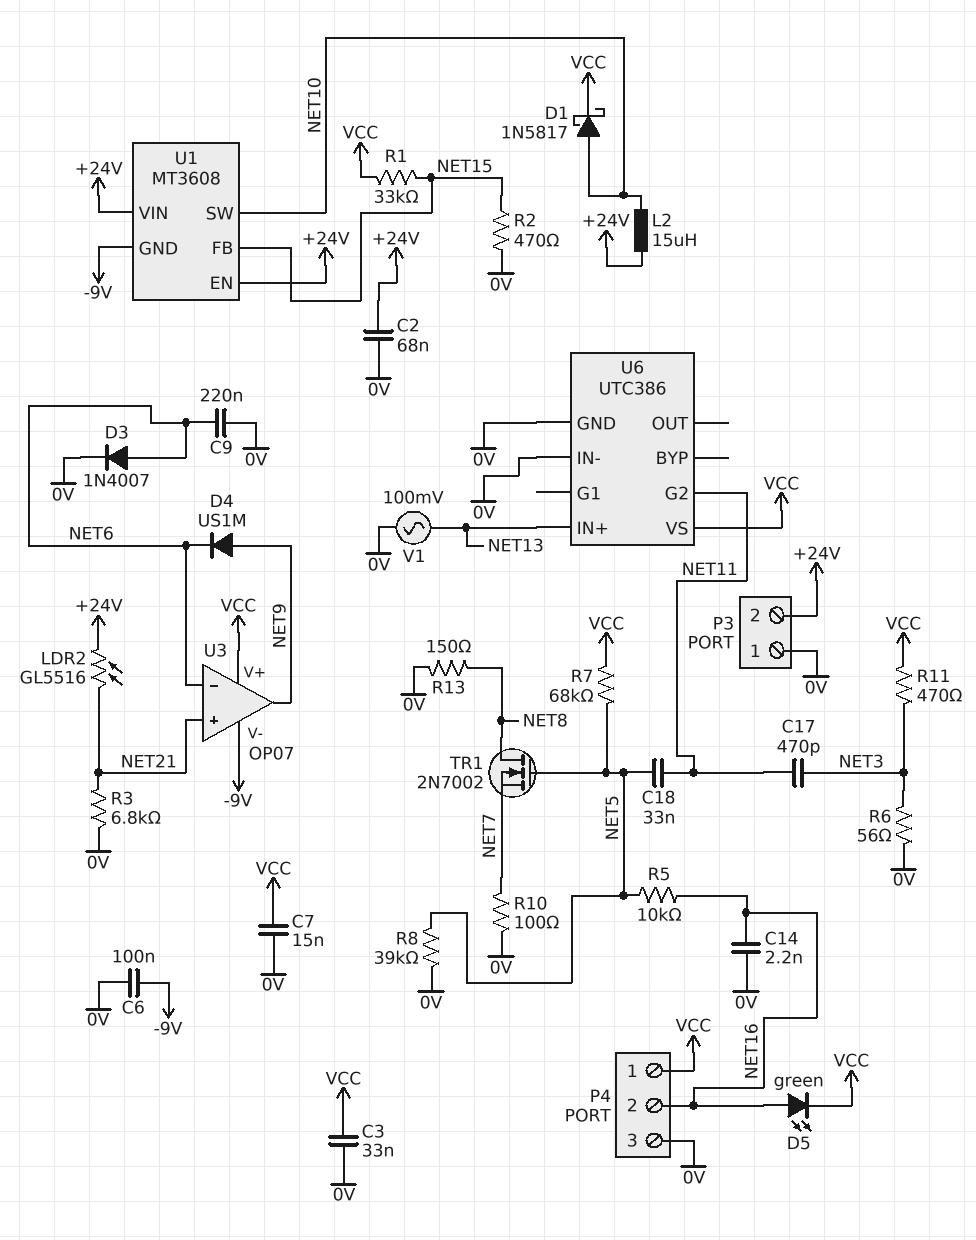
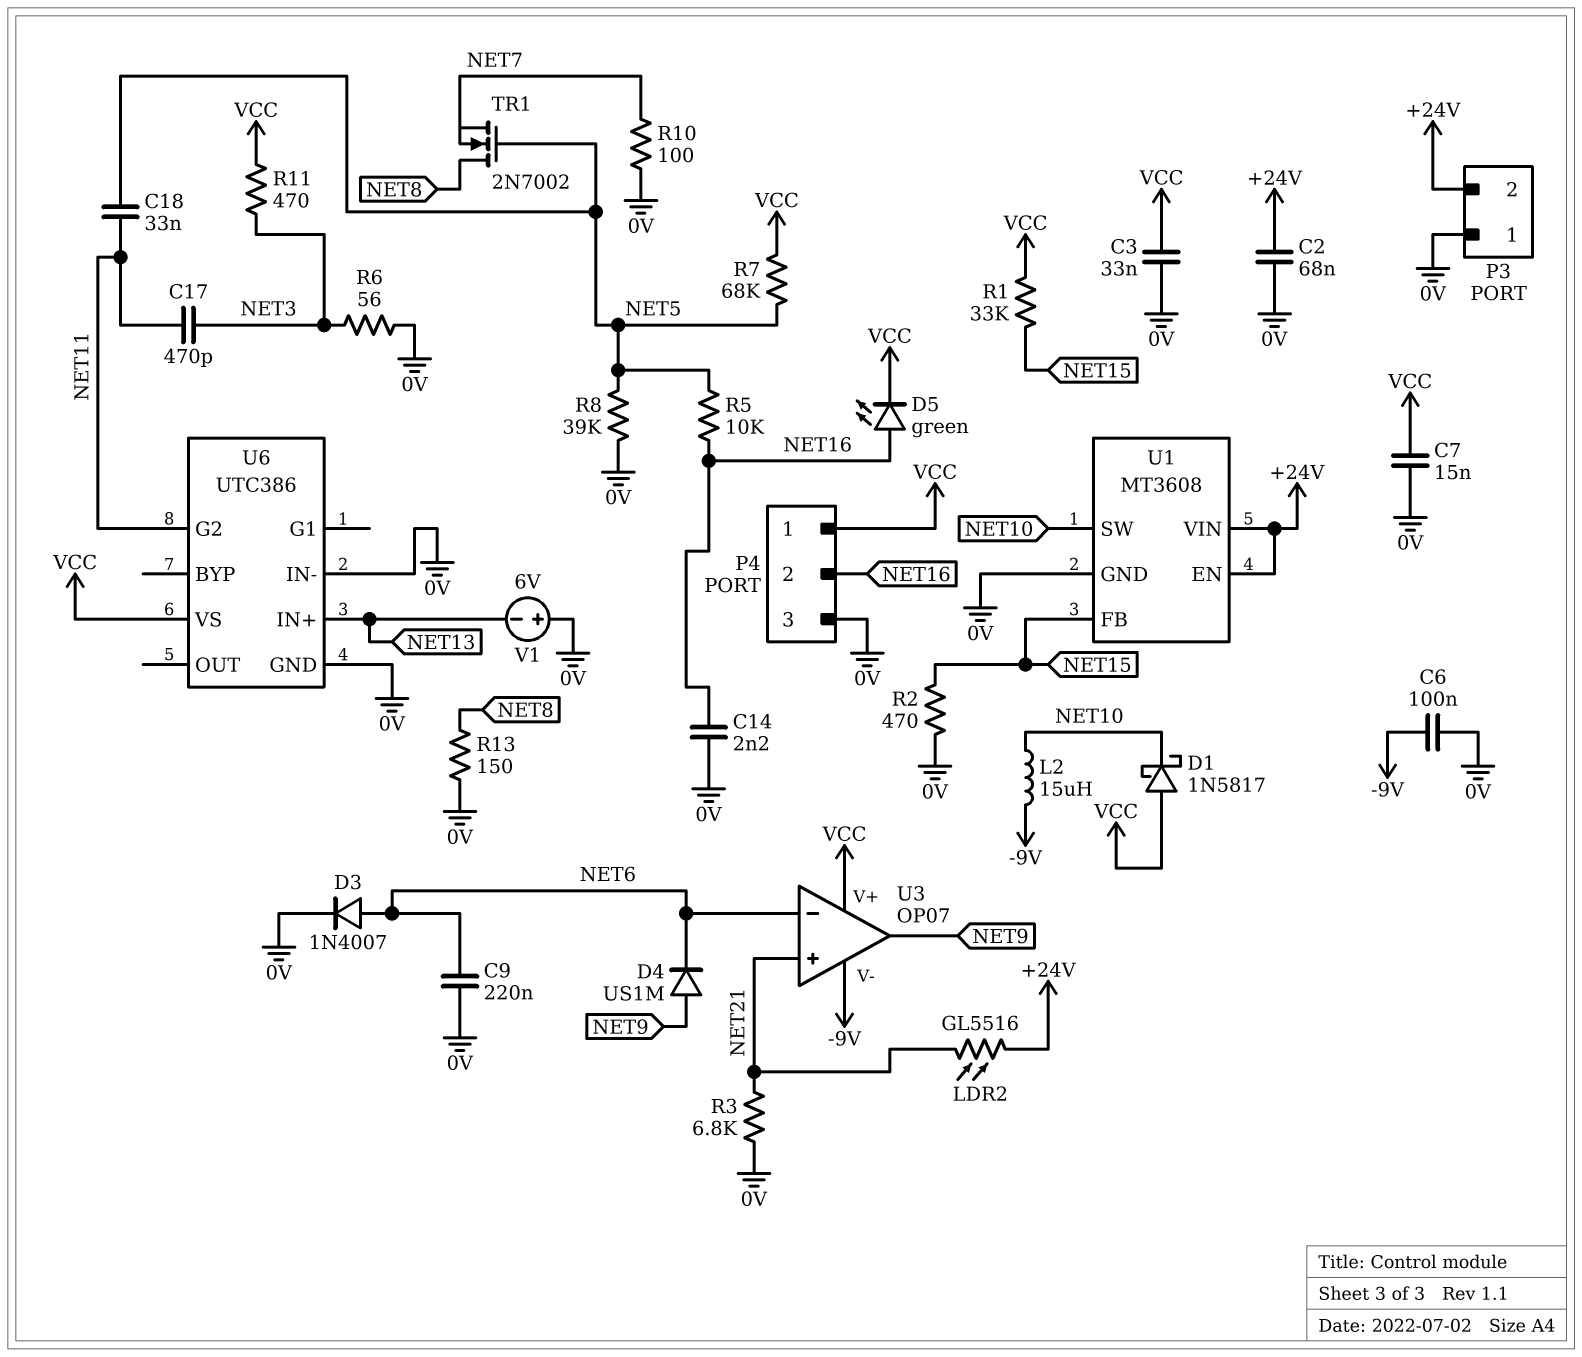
D1: schottky 1N5817 (A NET10, K VCC) -> schottky 1N5817 (A VCC, K NET10)
L2: 15uH (+24V, NET10) -> 15uH (-9V, NET10)
U1 pin GND: -9V -> 0V
V1: AC 100mV (0V, NET13) -> 6V (plus 0V, minus NET13)

